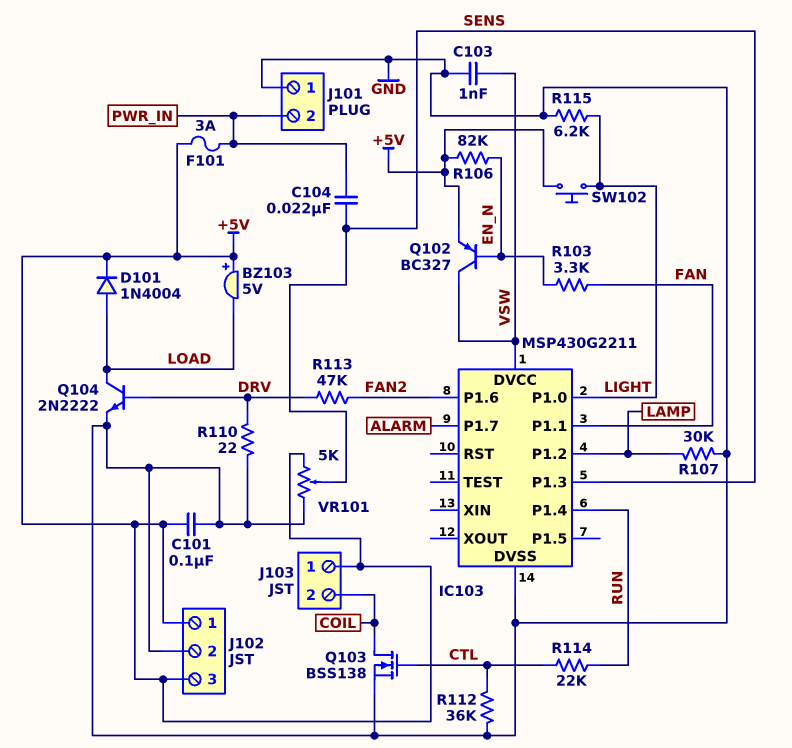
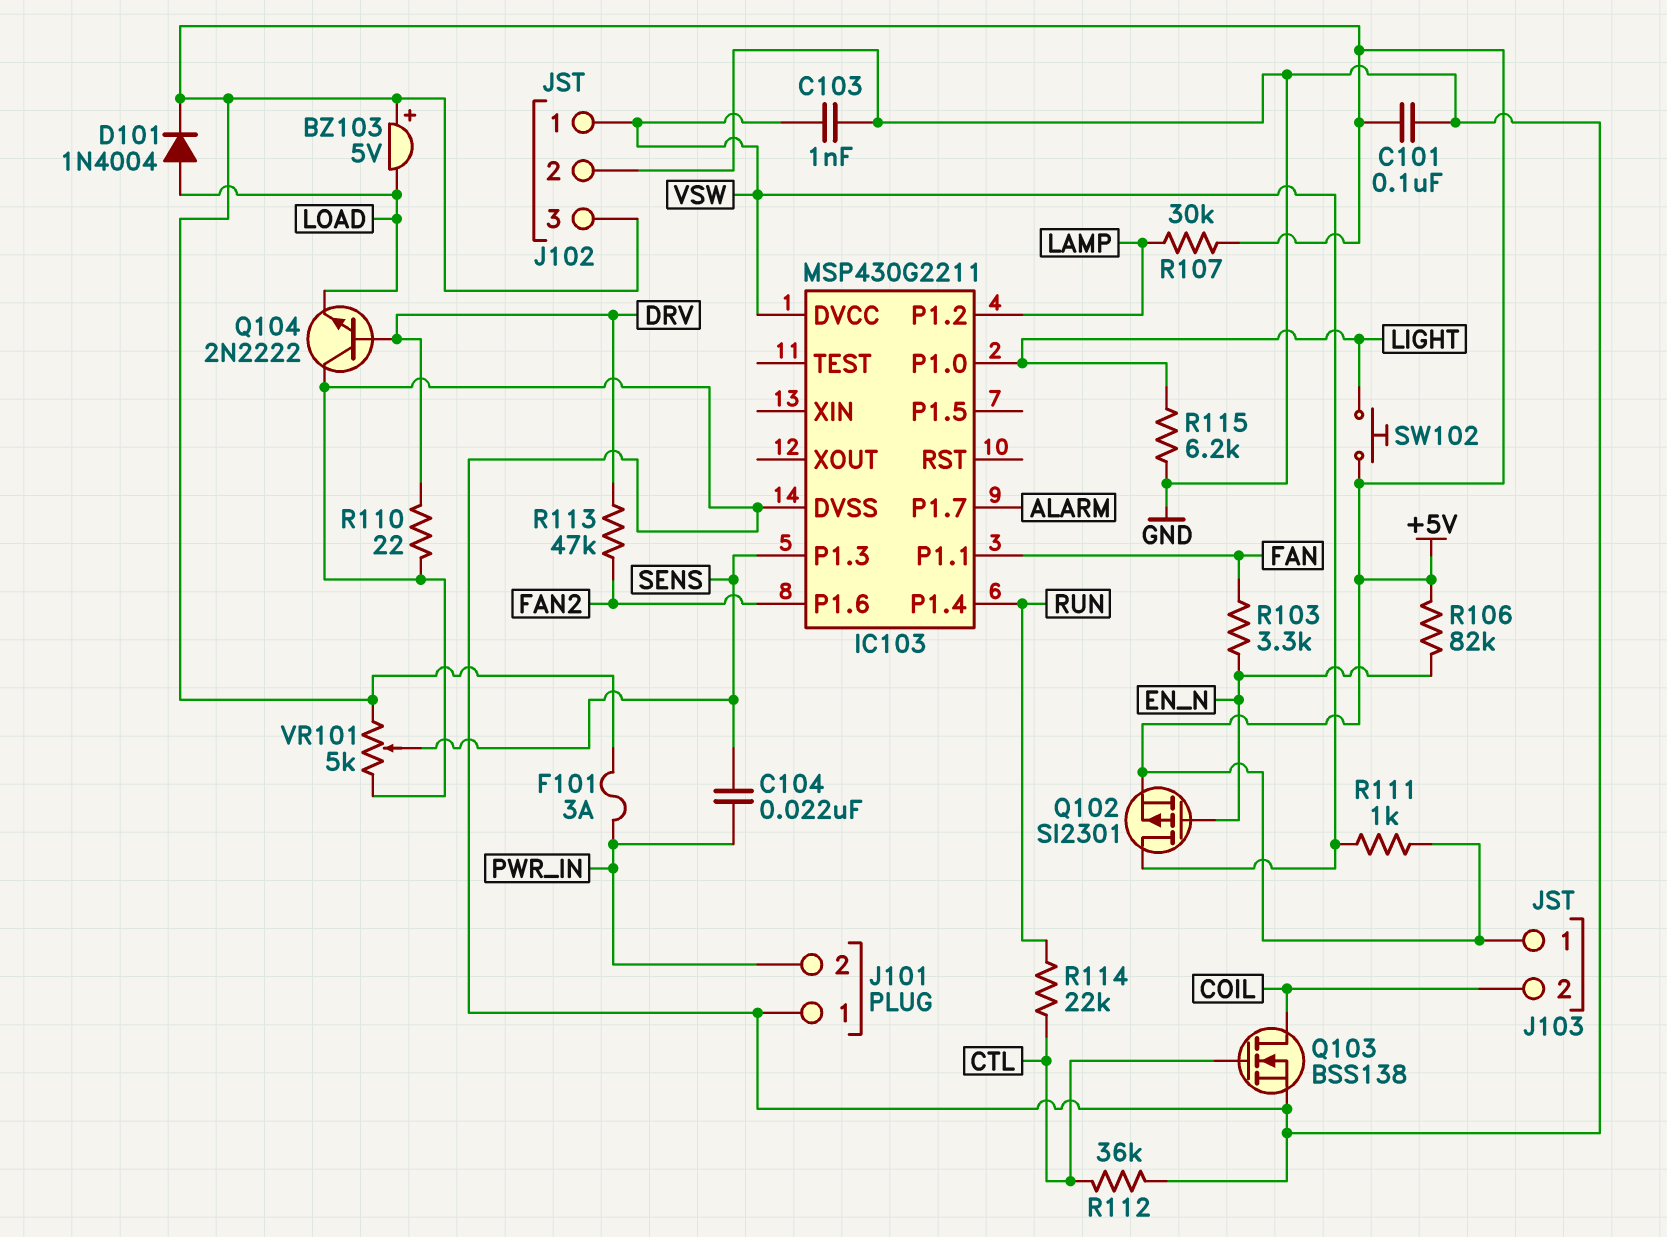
J102 pin 1: +5V -> VSW
Q102: PNP BC327 (B EN_N, C VSW, E +5V) -> PMOS SI2301 (G EN_N, D VSW, S +5V)
Q104: NPN 2N2222 (B DRV, C LOAD, E GND) -> NPN 2N2222 (B DRV, C GND, E LOAD)
R107: 30k (GND, LAMP) -> 30k (+5V, LAMP)
R111: none -> 1k (+5V, VSW)

